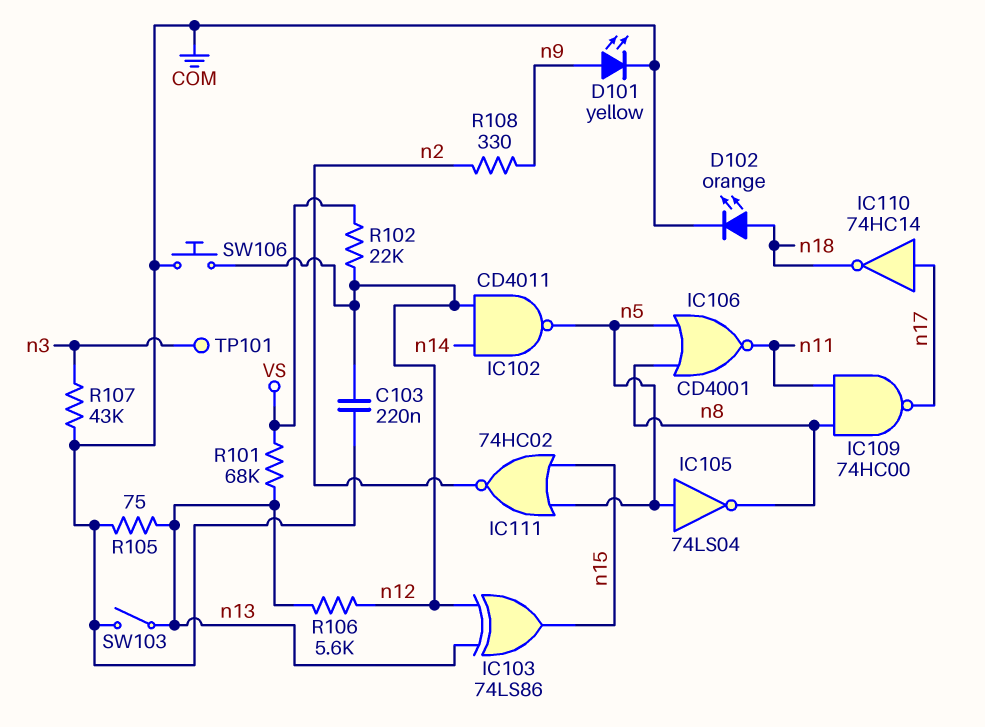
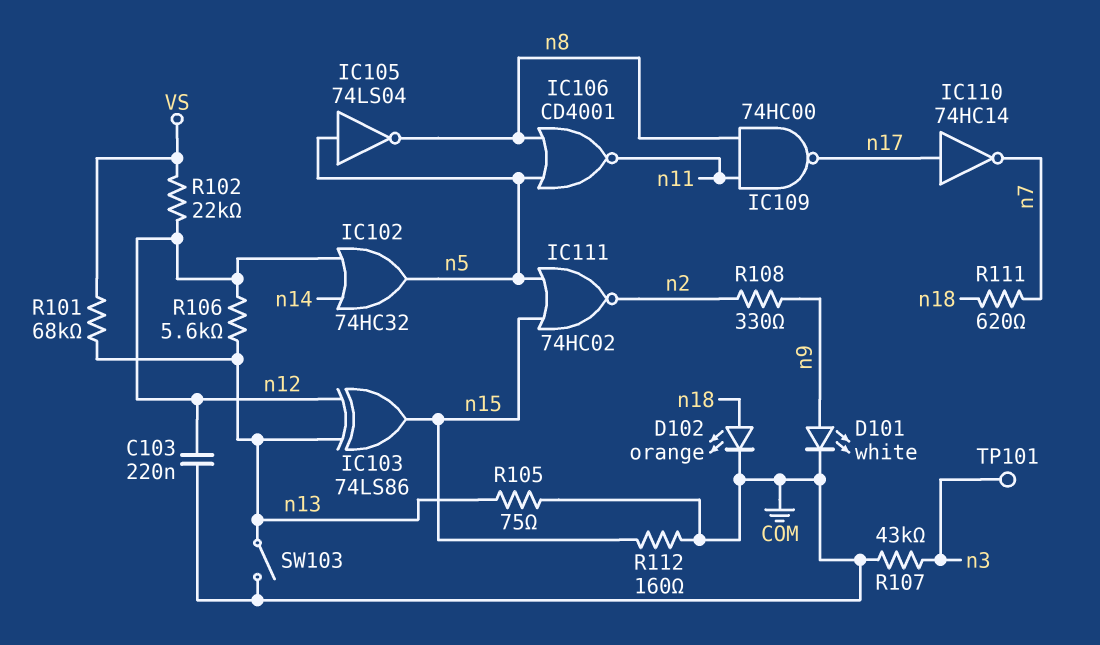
D101: LED yellow (A n9, K COM) -> LED white (A n9, K COM)
IC102: NAND CD4011 (in n12, in n14, out n5) -> OR 74HC32 (in n12, in n14, out n5)
IC110: NOT 74HC14 (in n17, out n18) -> NOT 74HC14 (in n17, out n7)
R111: none -> 620 (n7, n18)
R112: none -> 160 (COM, n15)
SW106: button (COM, n12) -> none

